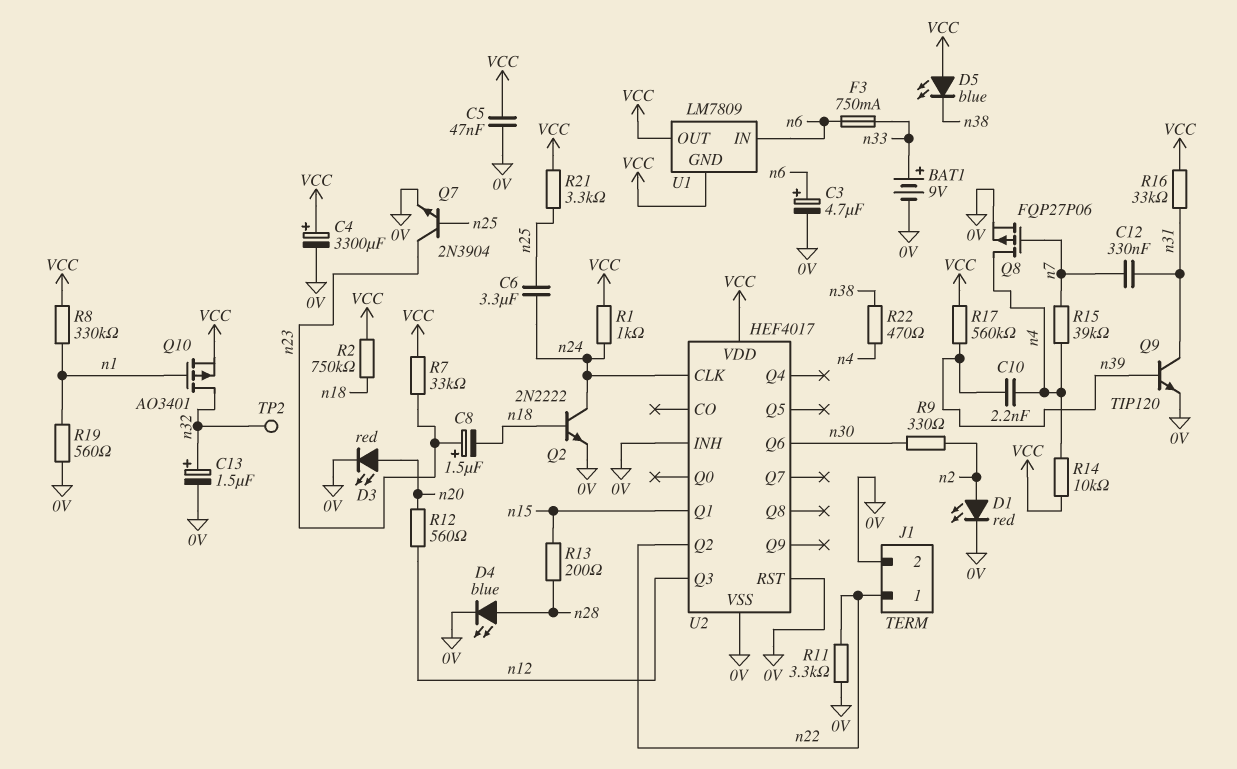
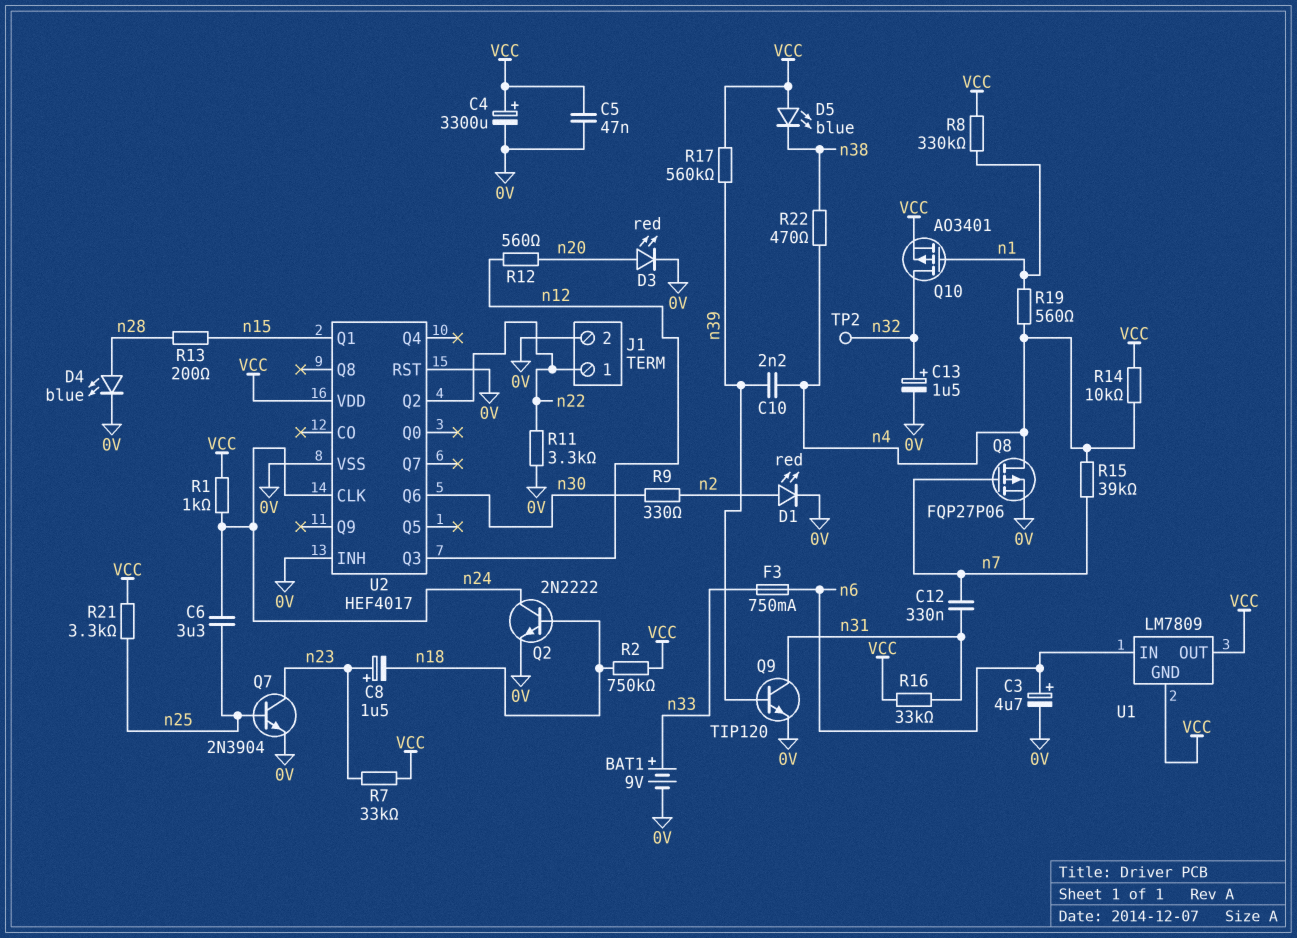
R19: 560 (0V, n1) -> 560 (n1, n4)

